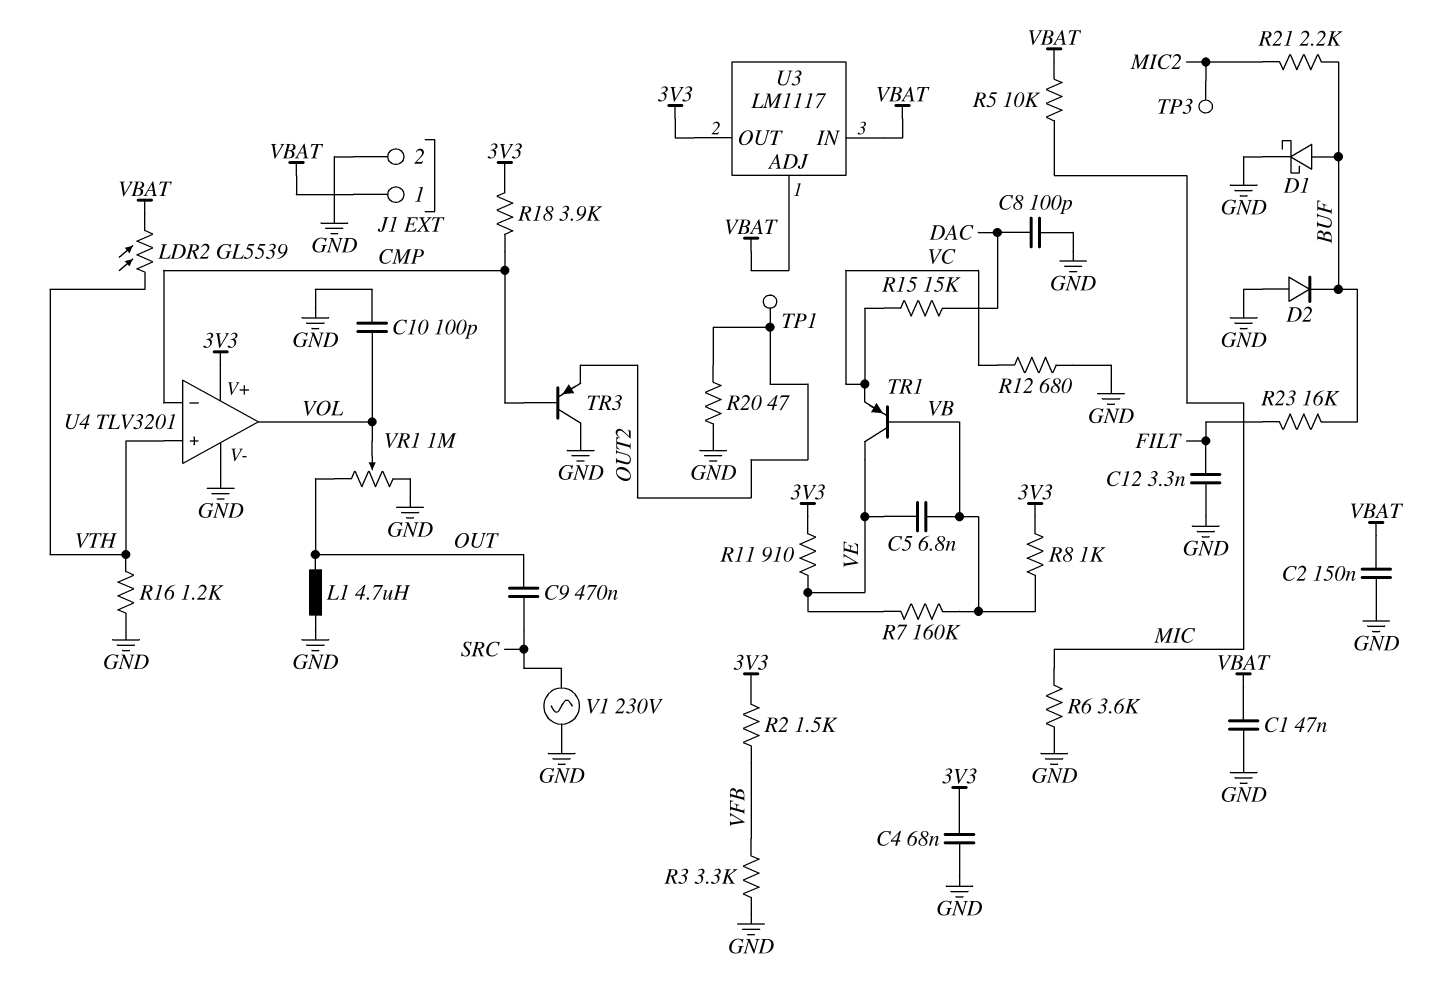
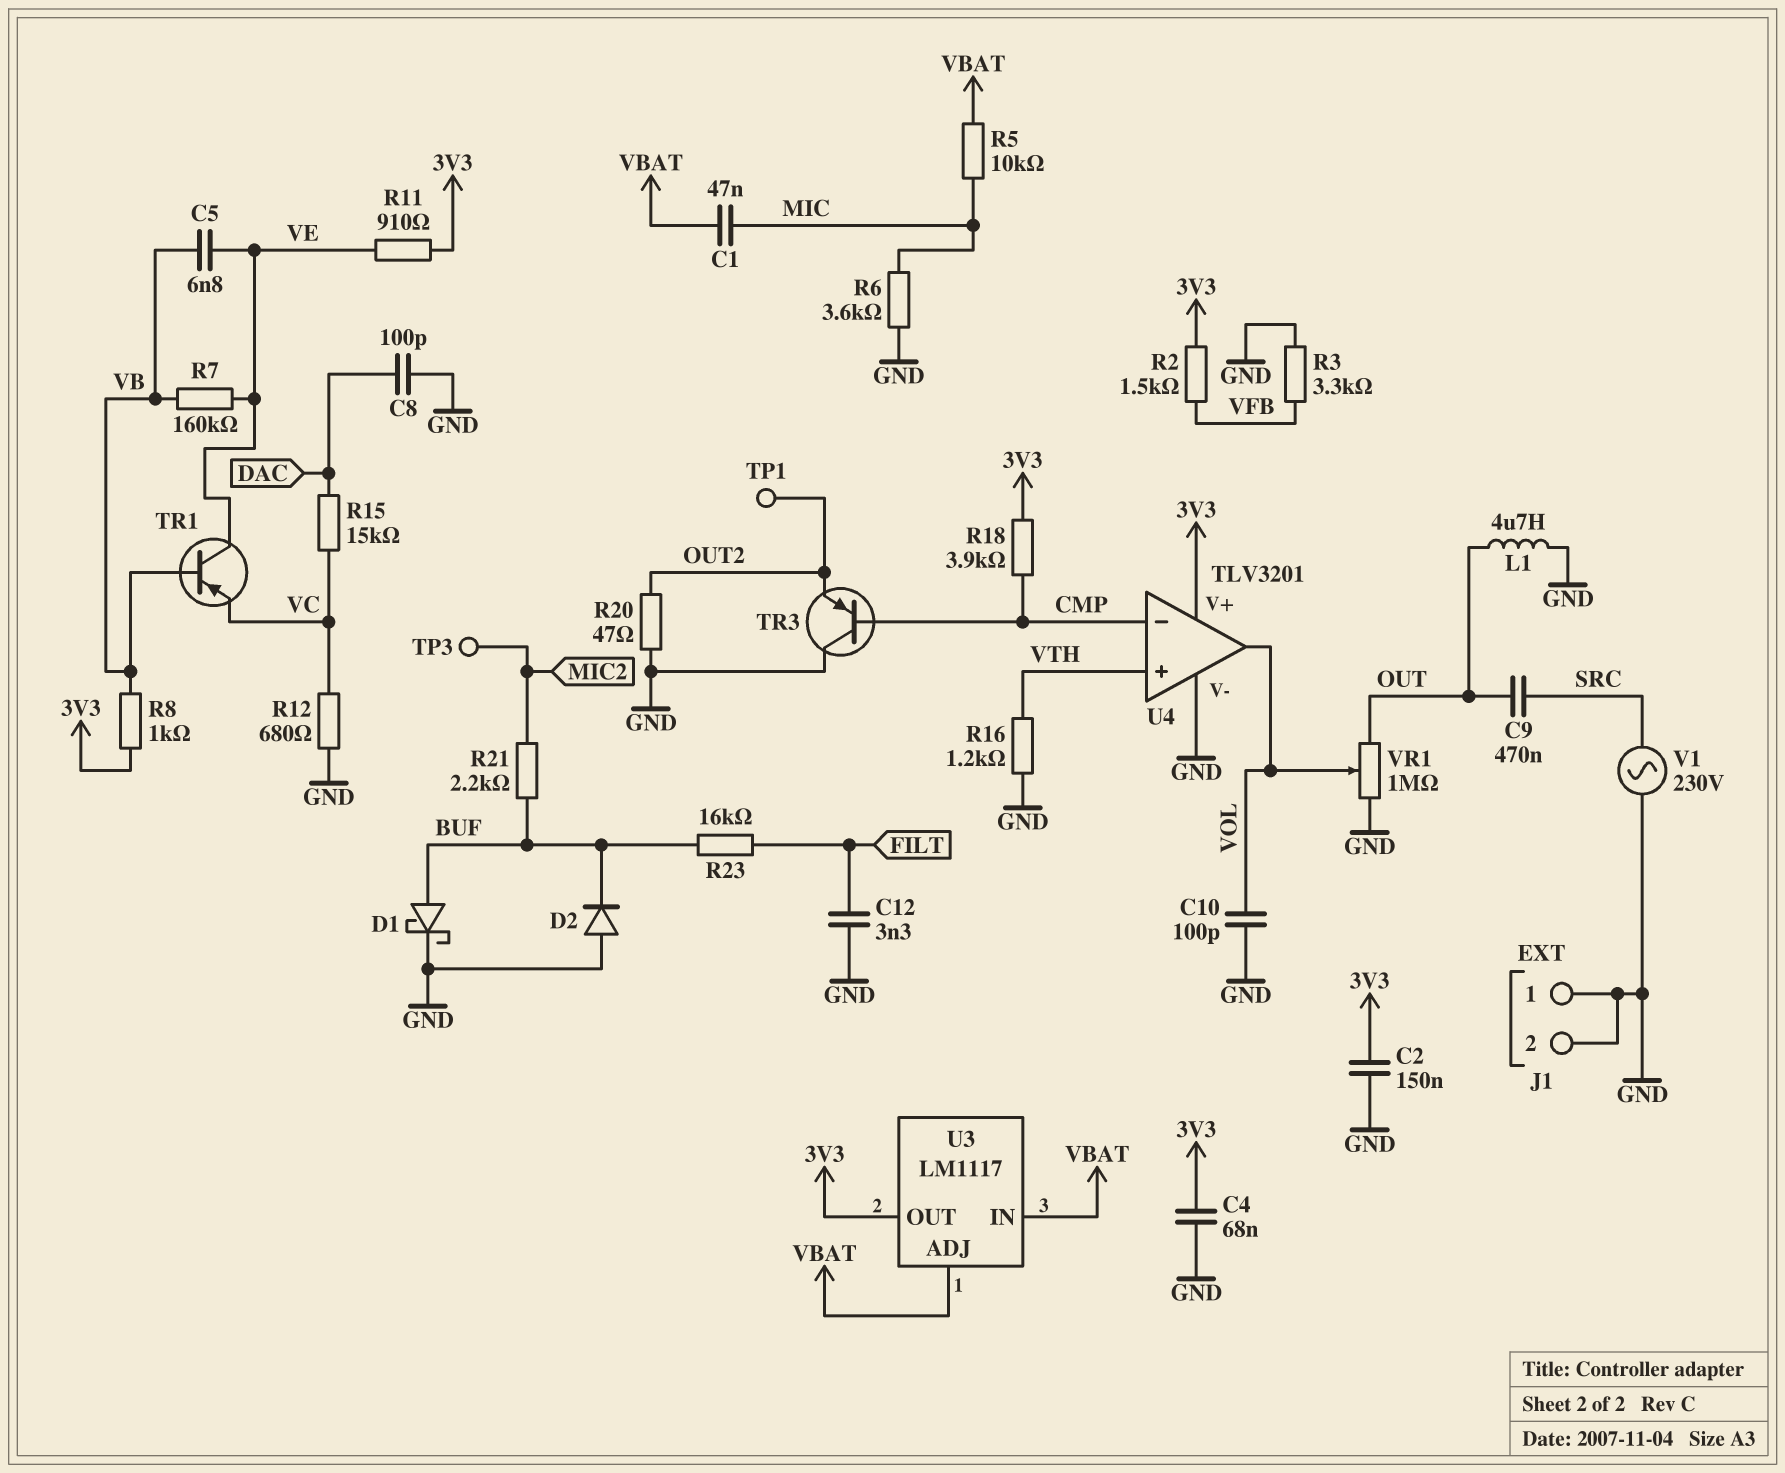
C1: 47nF (GND, VBAT) -> 47nF (MIC, VBAT)
C2: 150nF (GND, VBAT) -> 150nF (3V3, GND)
J1 pin 1: VBAT -> GND
LDR2: GL5539 (VBAT, VTH) -> none

